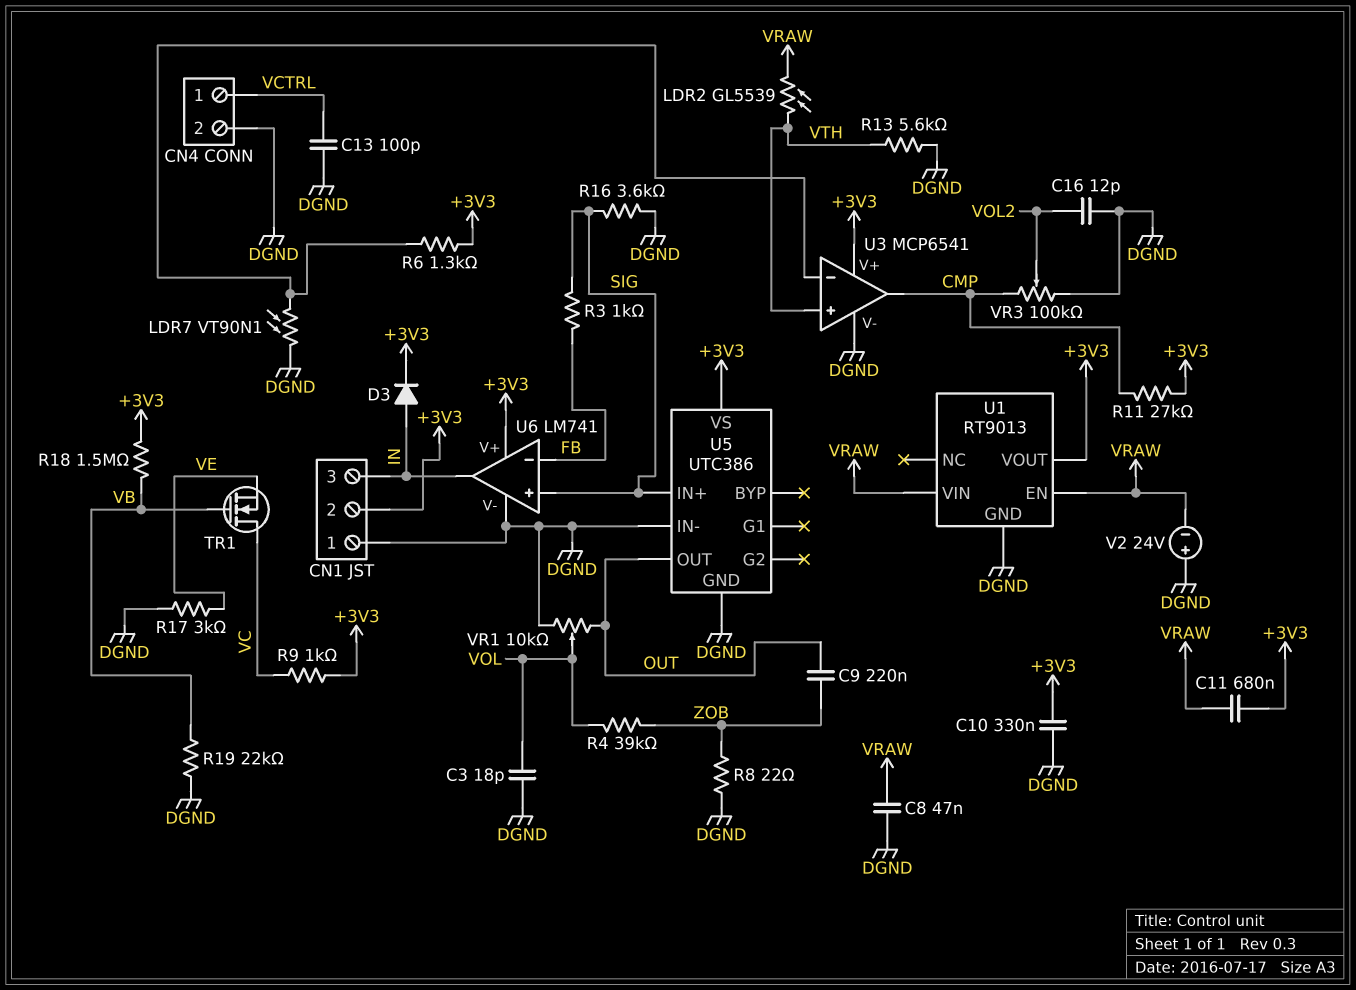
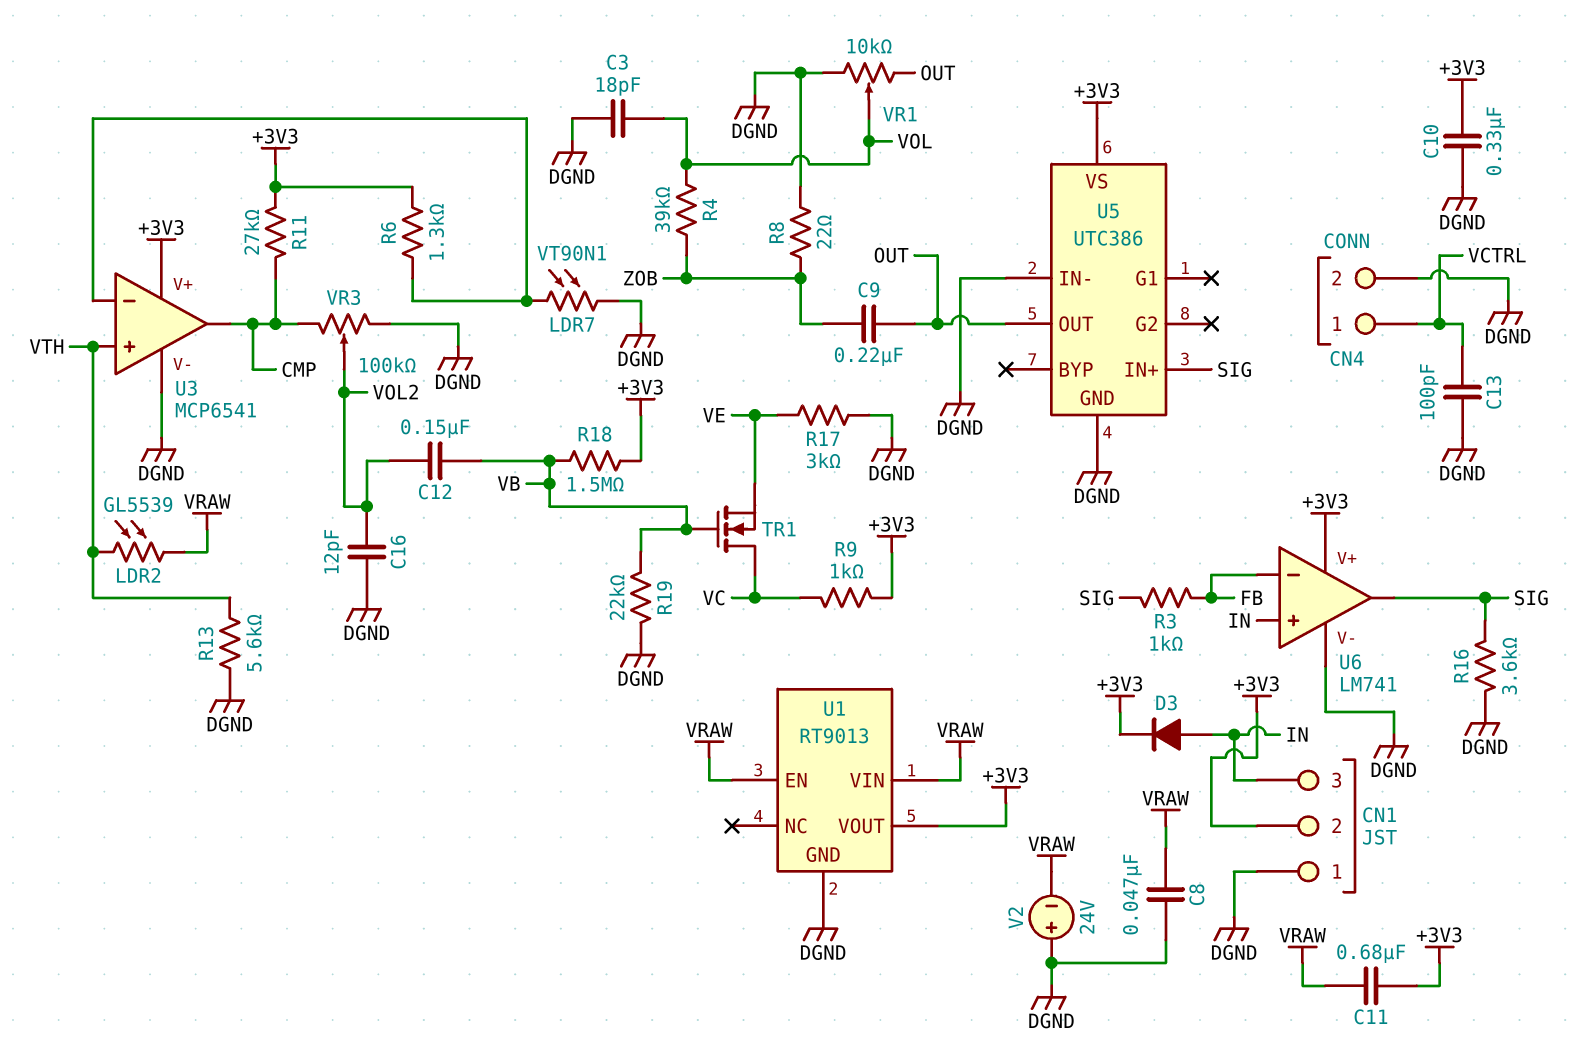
C12: none -> 150nF (VB, VOL2)
U6 pin in+: SIG -> IN
U6 pin out: IN -> SIG

